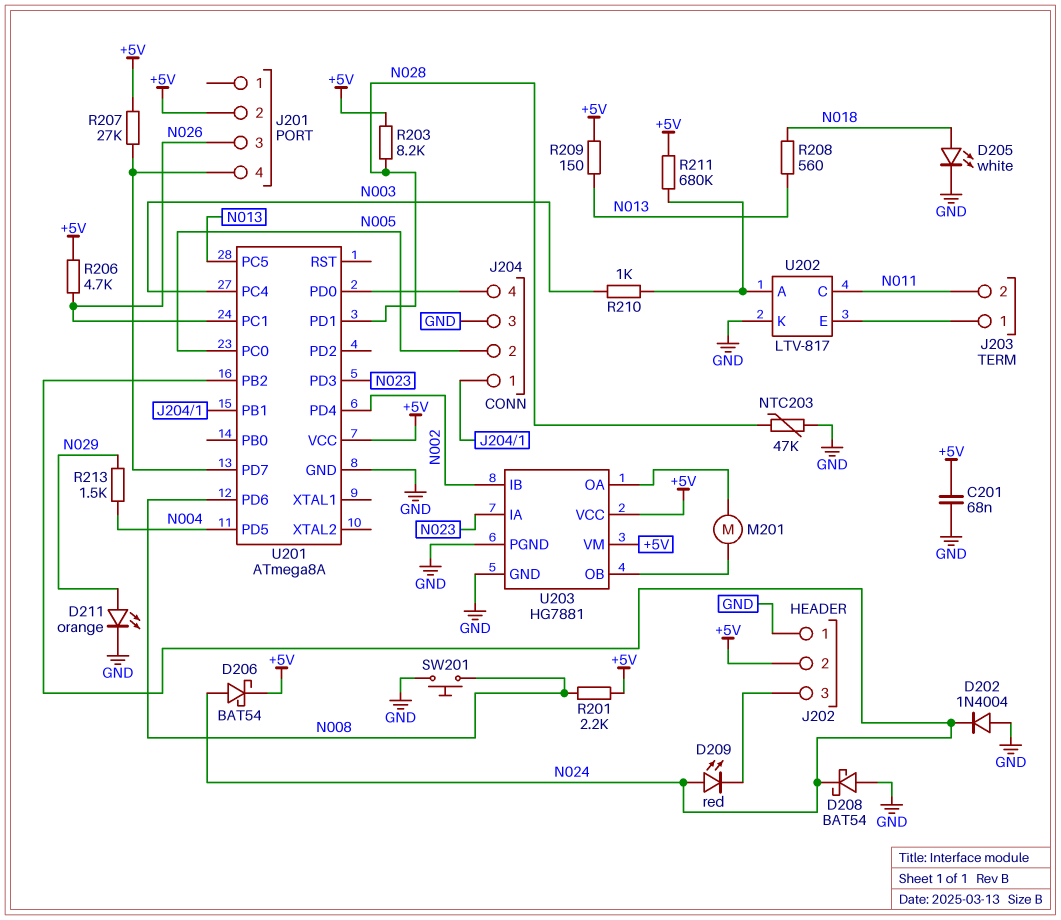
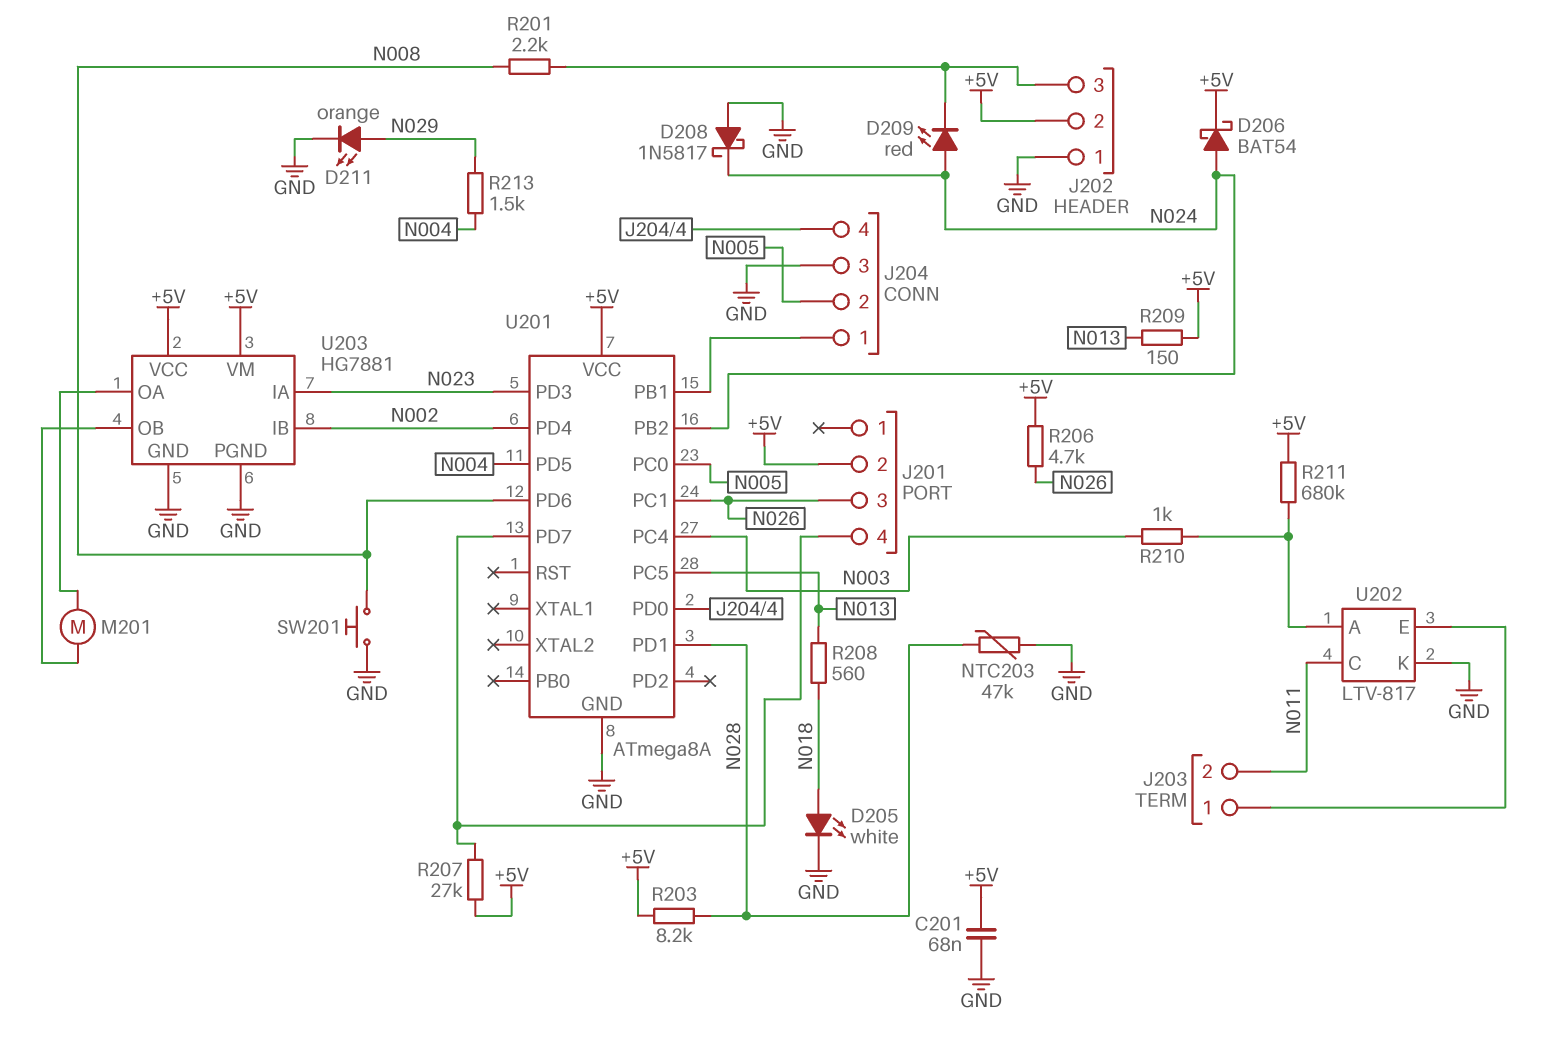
D202: diode 1N4004 (A GND, K N024) -> none
D208: schottky BAT54 (A GND, K N024) -> schottky 1N5817 (A GND, K N024)
R201: 2.2k (+5V, N008) -> 2.2k (J202/3, N008)

